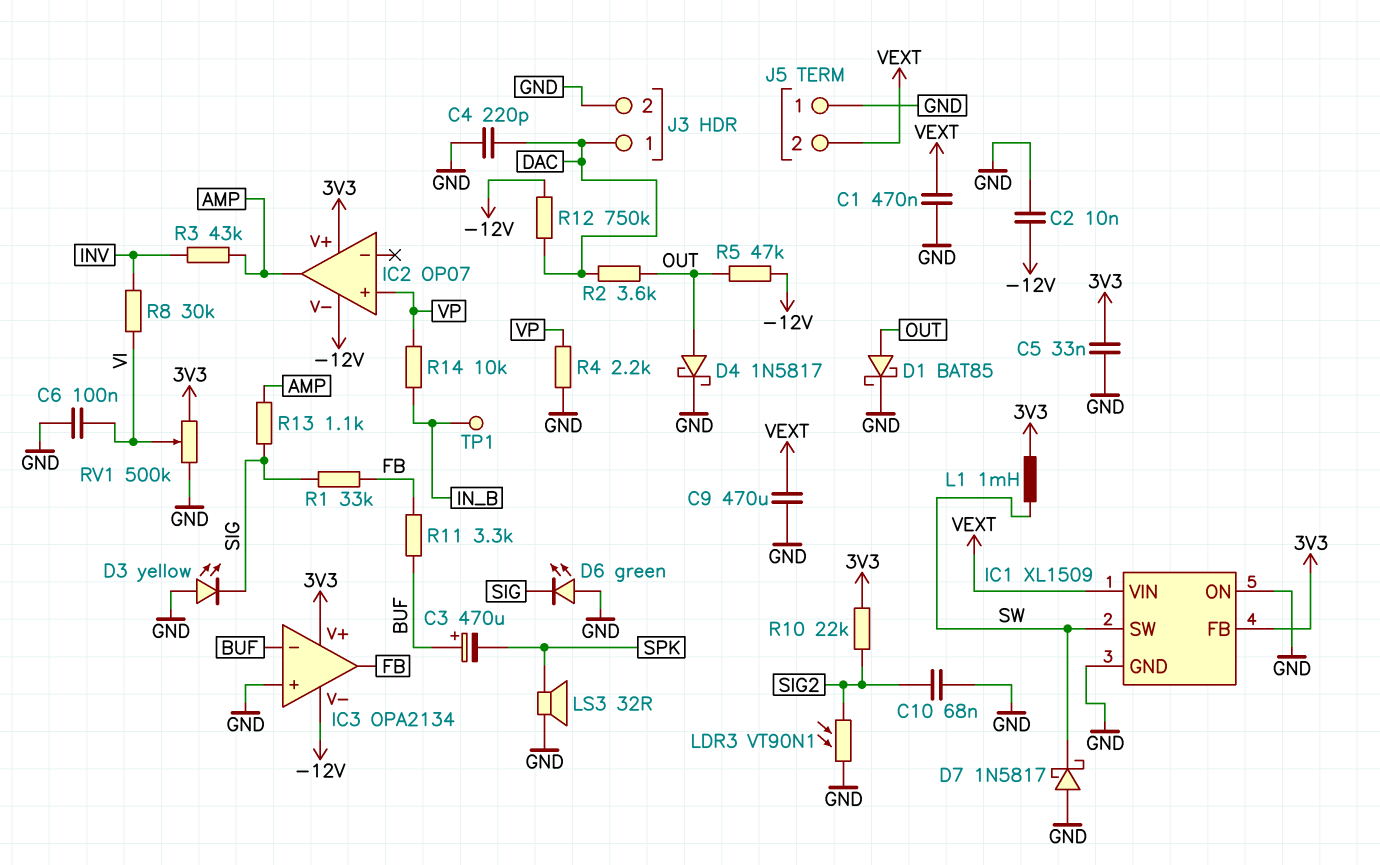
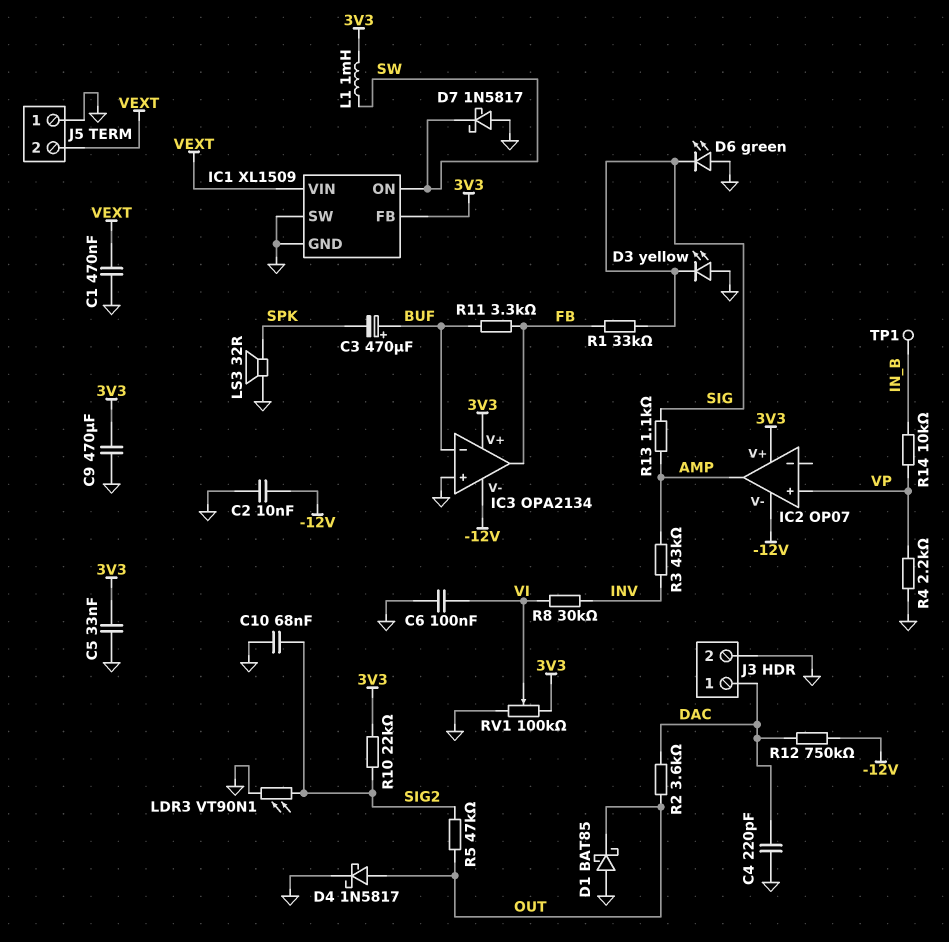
C9: 470uF (GND, VEXT) -> 470uF (3V3, GND)
D1: schottky BAT85 (A OUT, K GND) -> schottky BAT85 (A GND, K OUT)
IC1 pin ON: GND -> SW
IC1 pin SW: SW -> GND
R5: 47k (-12V, OUT) -> 47k (OUT, SIG2)
RV1: 500k (3V3, GND, wiper VI) -> 100k (3V3, GND, wiper VI)

